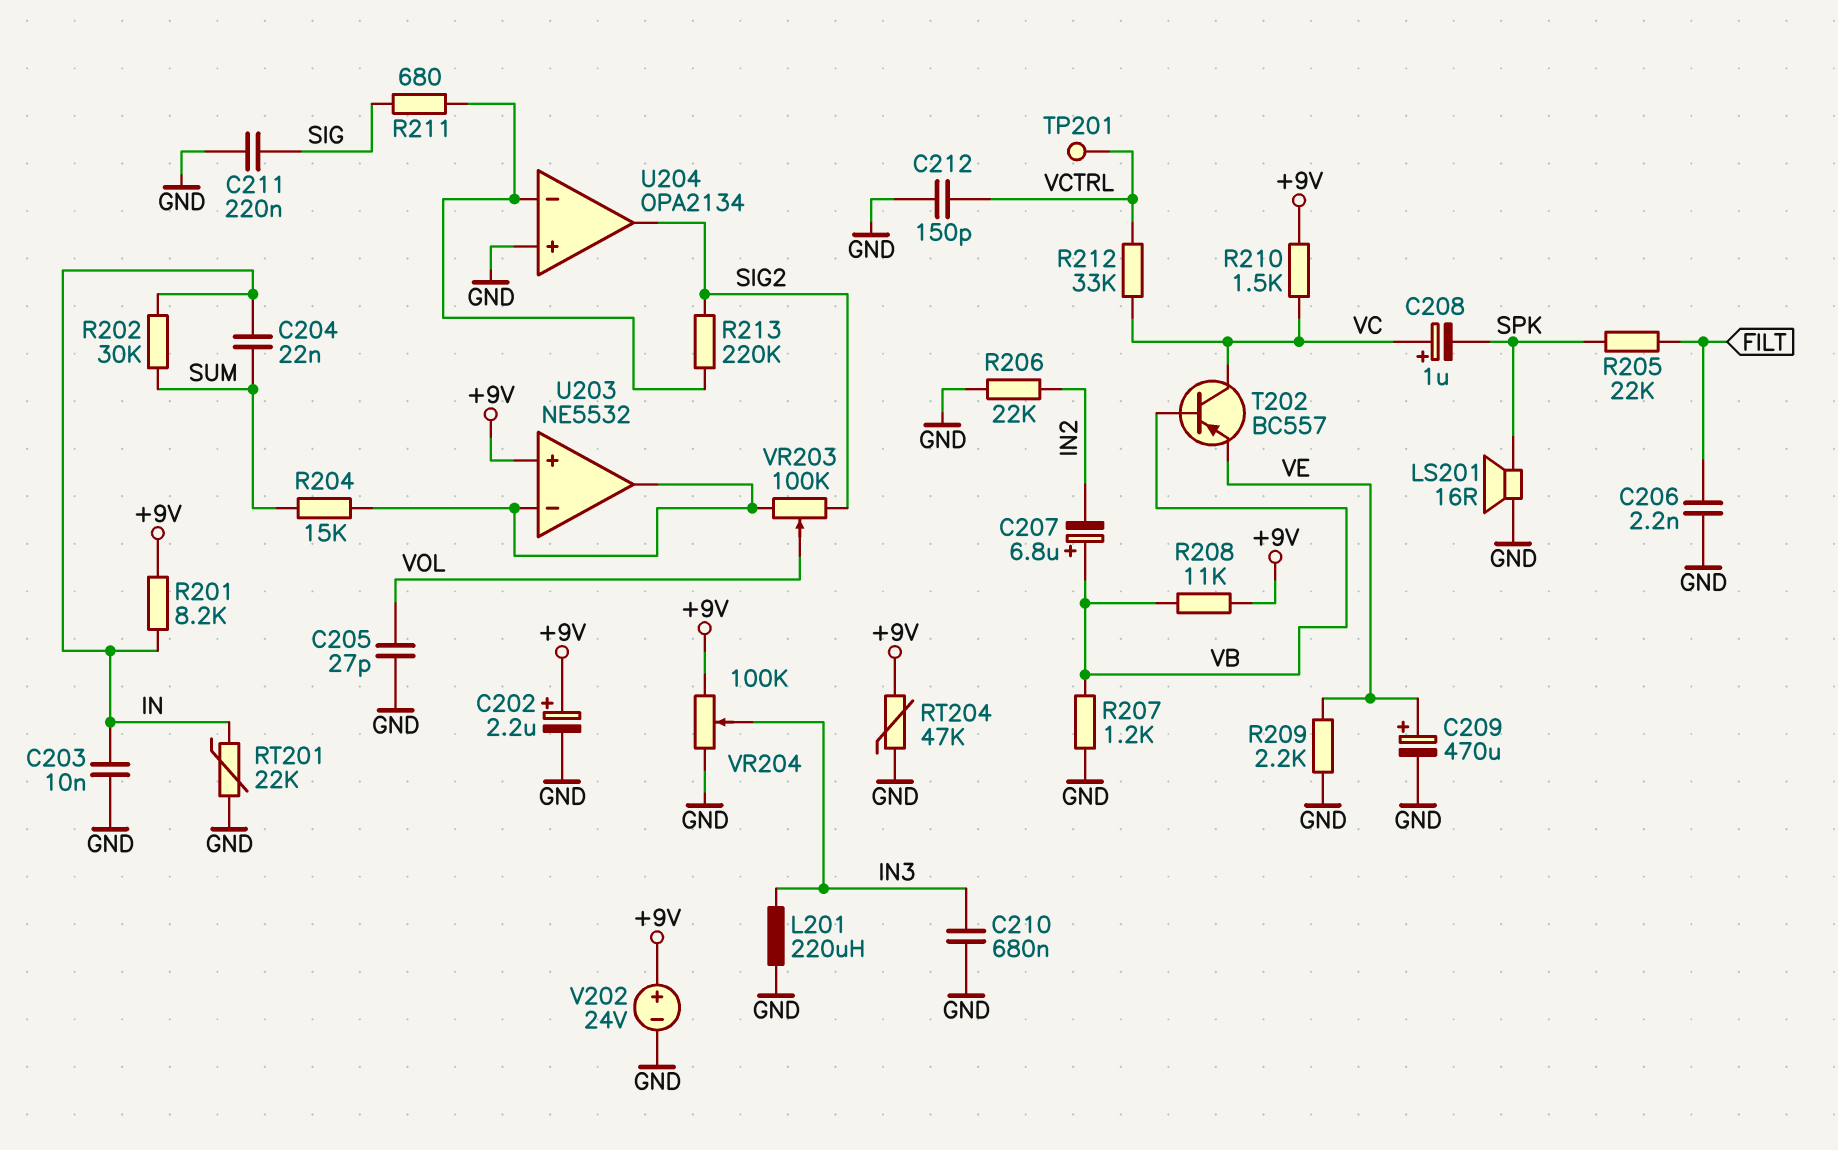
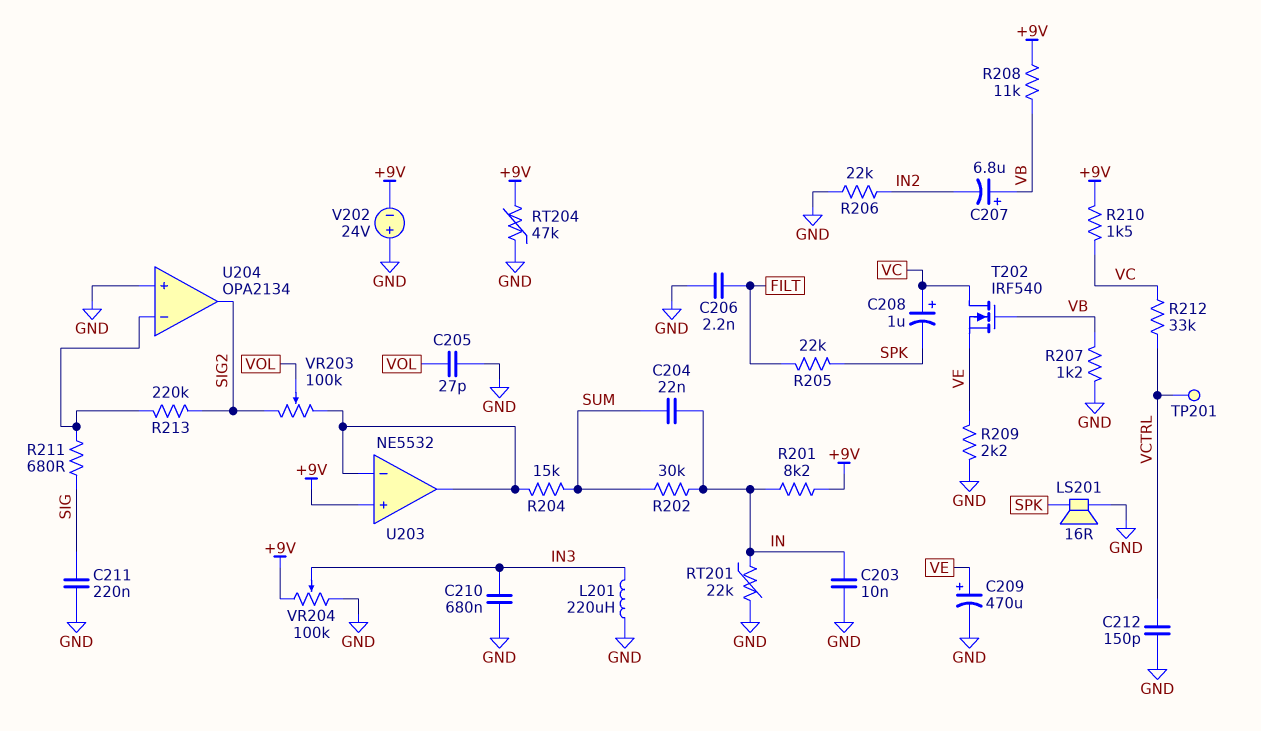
C202: 2.2uF (plus +9V, minus GND) -> none
T202: PNP BC557 (B VB, C VC, E VE) -> NMOS IRF540 (G VB, D VC, S VE)
V202: 24V (plus +9V, minus GND) -> 24V (plus GND, minus +9V)

